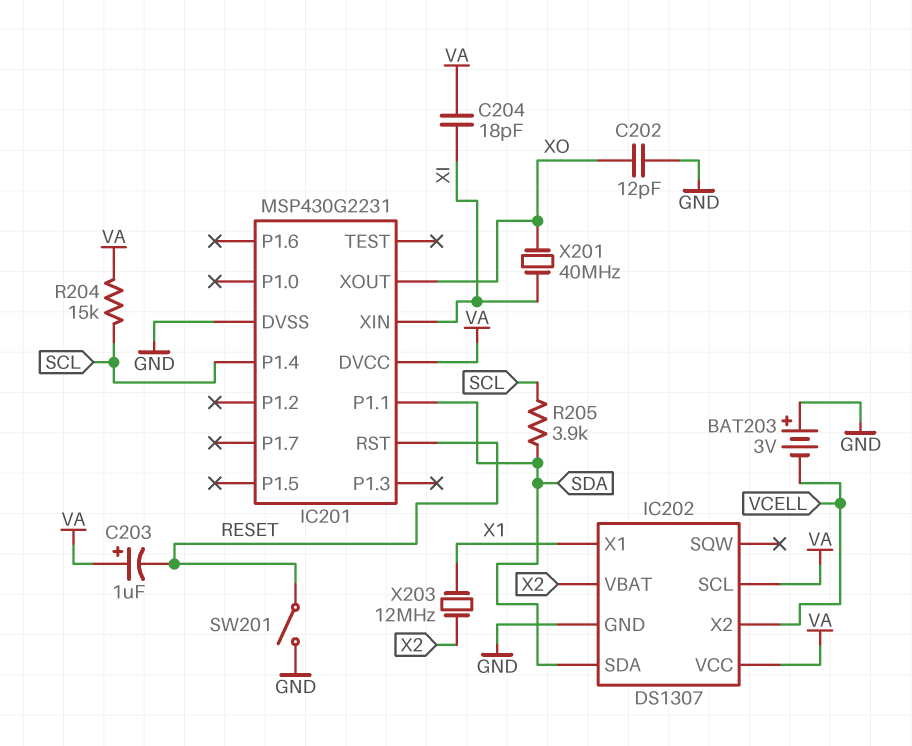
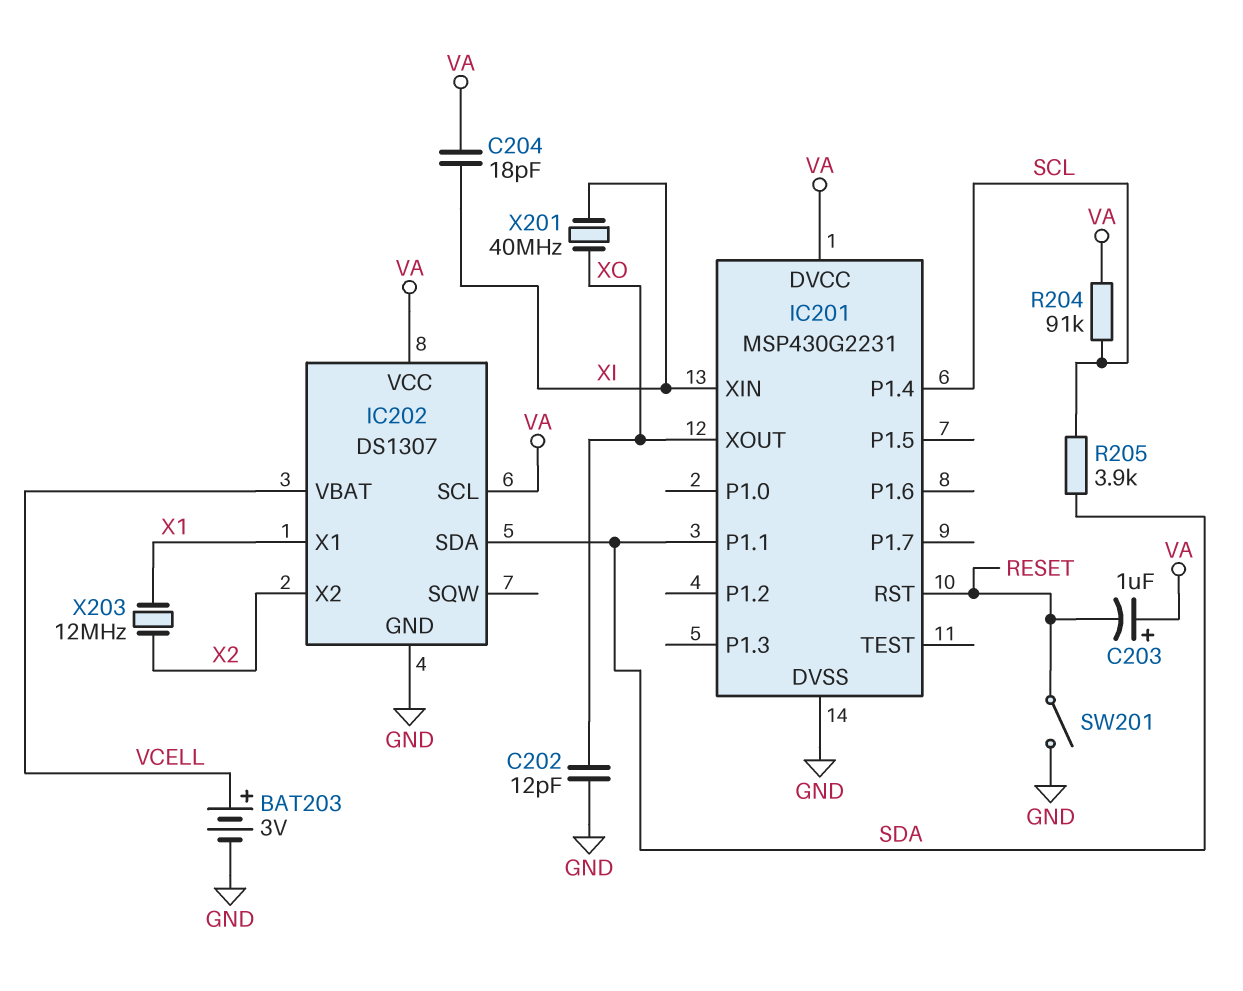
BAT203: 3V (plus GND, minus VCELL) -> 3V (plus VCELL, minus GND)
IC202 pin VBAT: X2 -> VCELL
IC202 pin X2: VCELL -> X2
R204: 15k (SCL, VA) -> 91k (SCL, VA)

